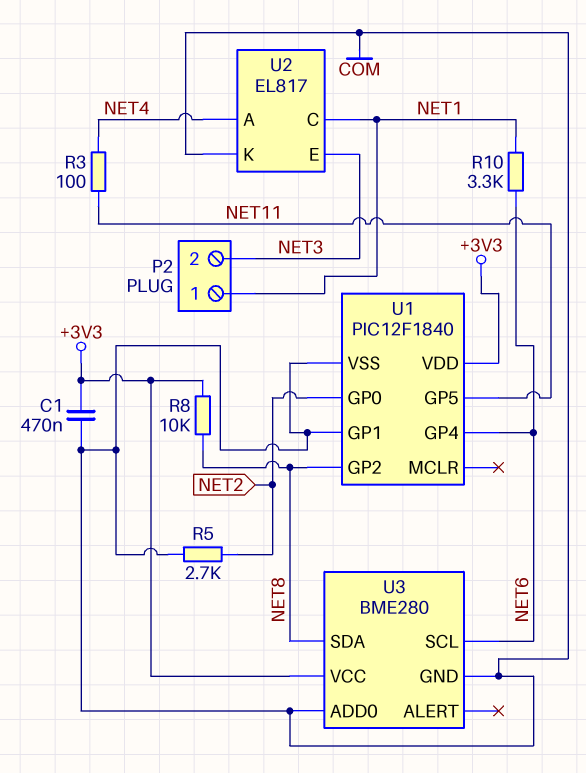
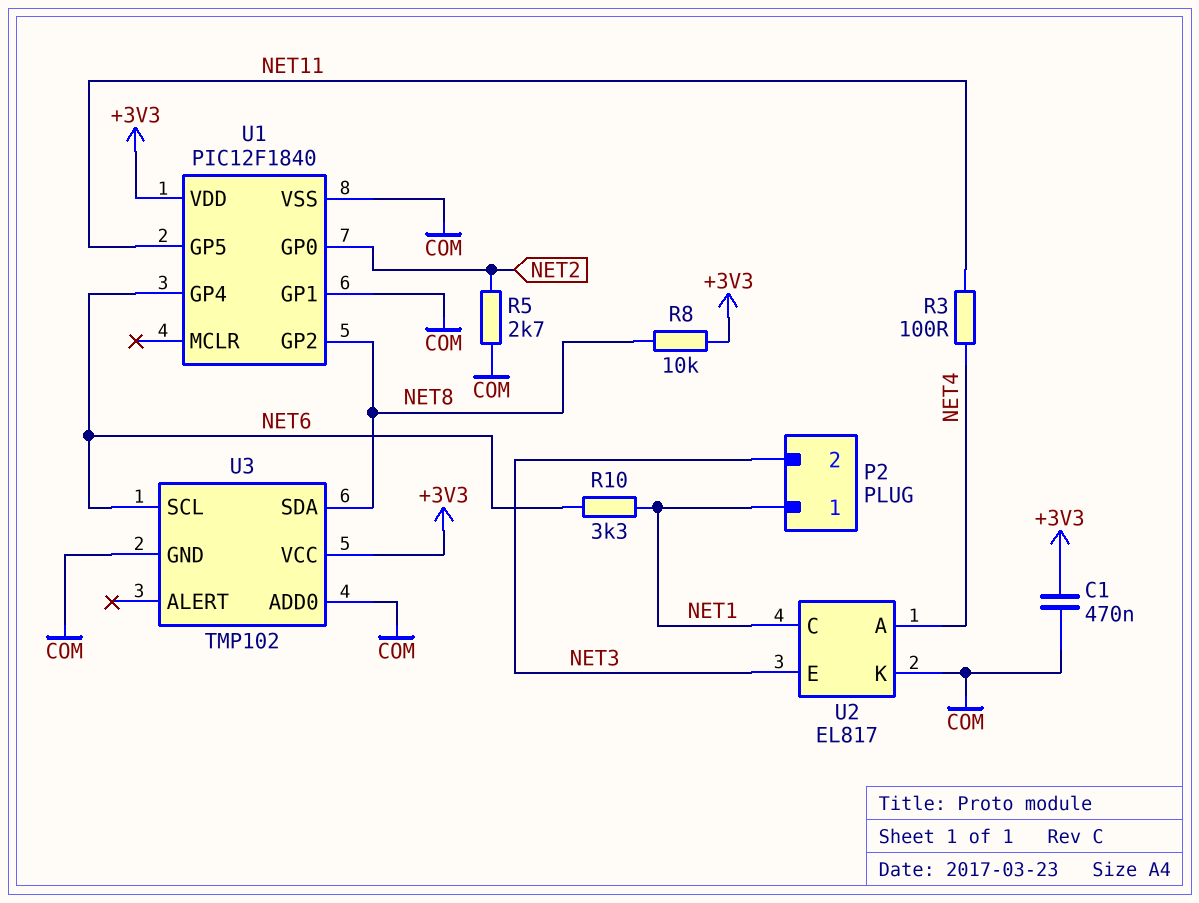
U3: BME280 -> TMP102

